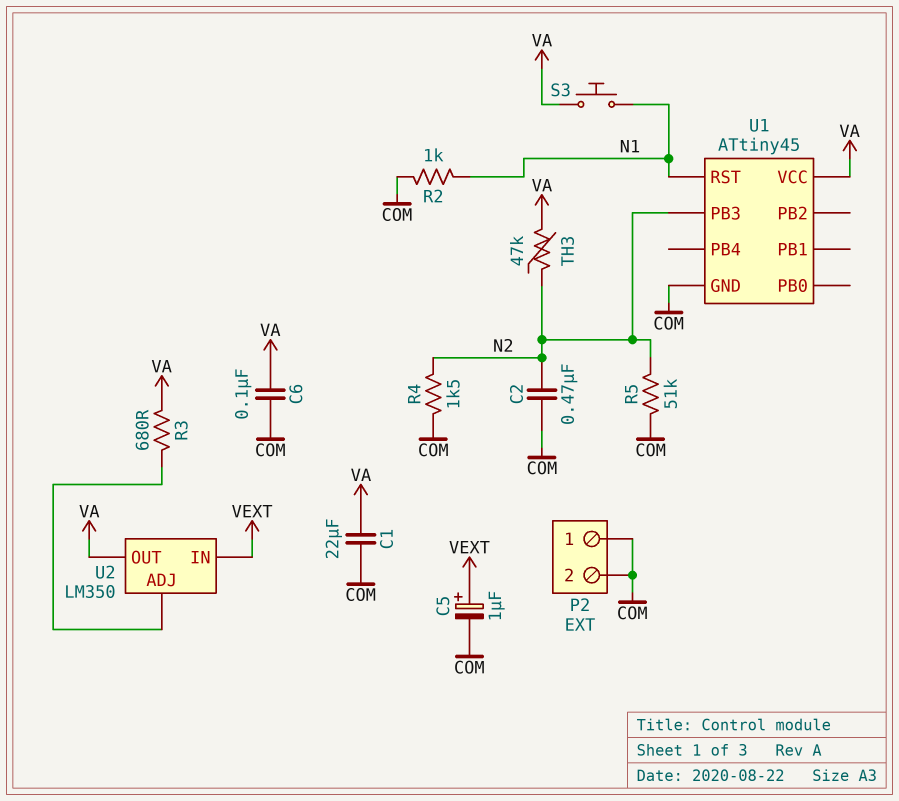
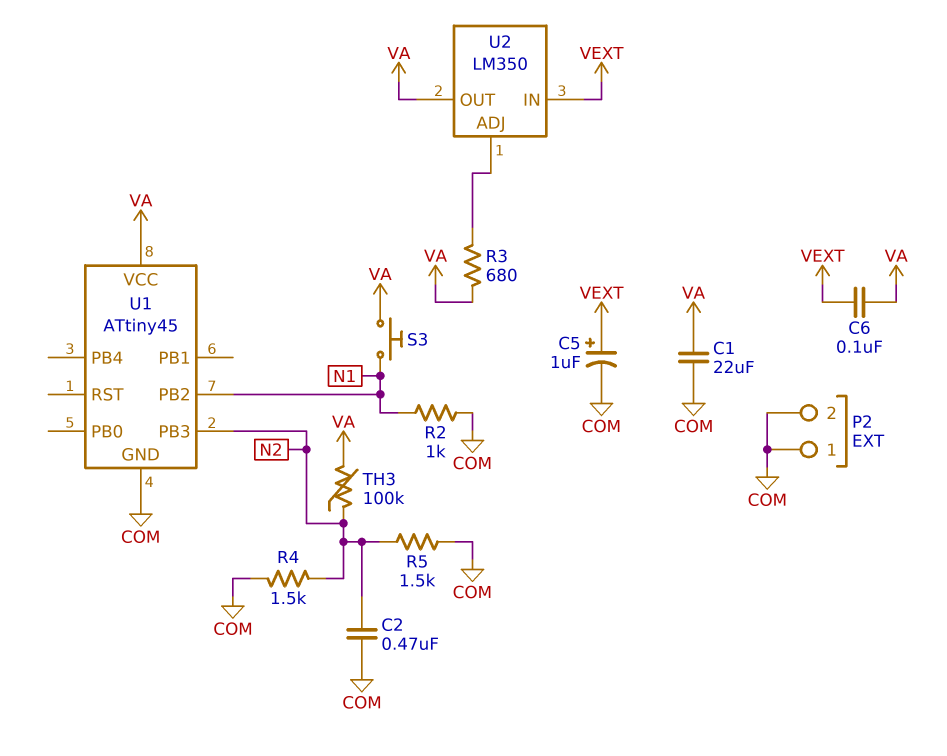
C6: 100nF (COM, VA) -> 100nF (VA, VEXT)
R5: 51k (COM, N2) -> 1.5k (COM, N2)
TH3: 47k (N2, VA) -> 100k (N2, VA)
U1 pin PB2: none -> N1
U1 pin RST: N1 -> none

